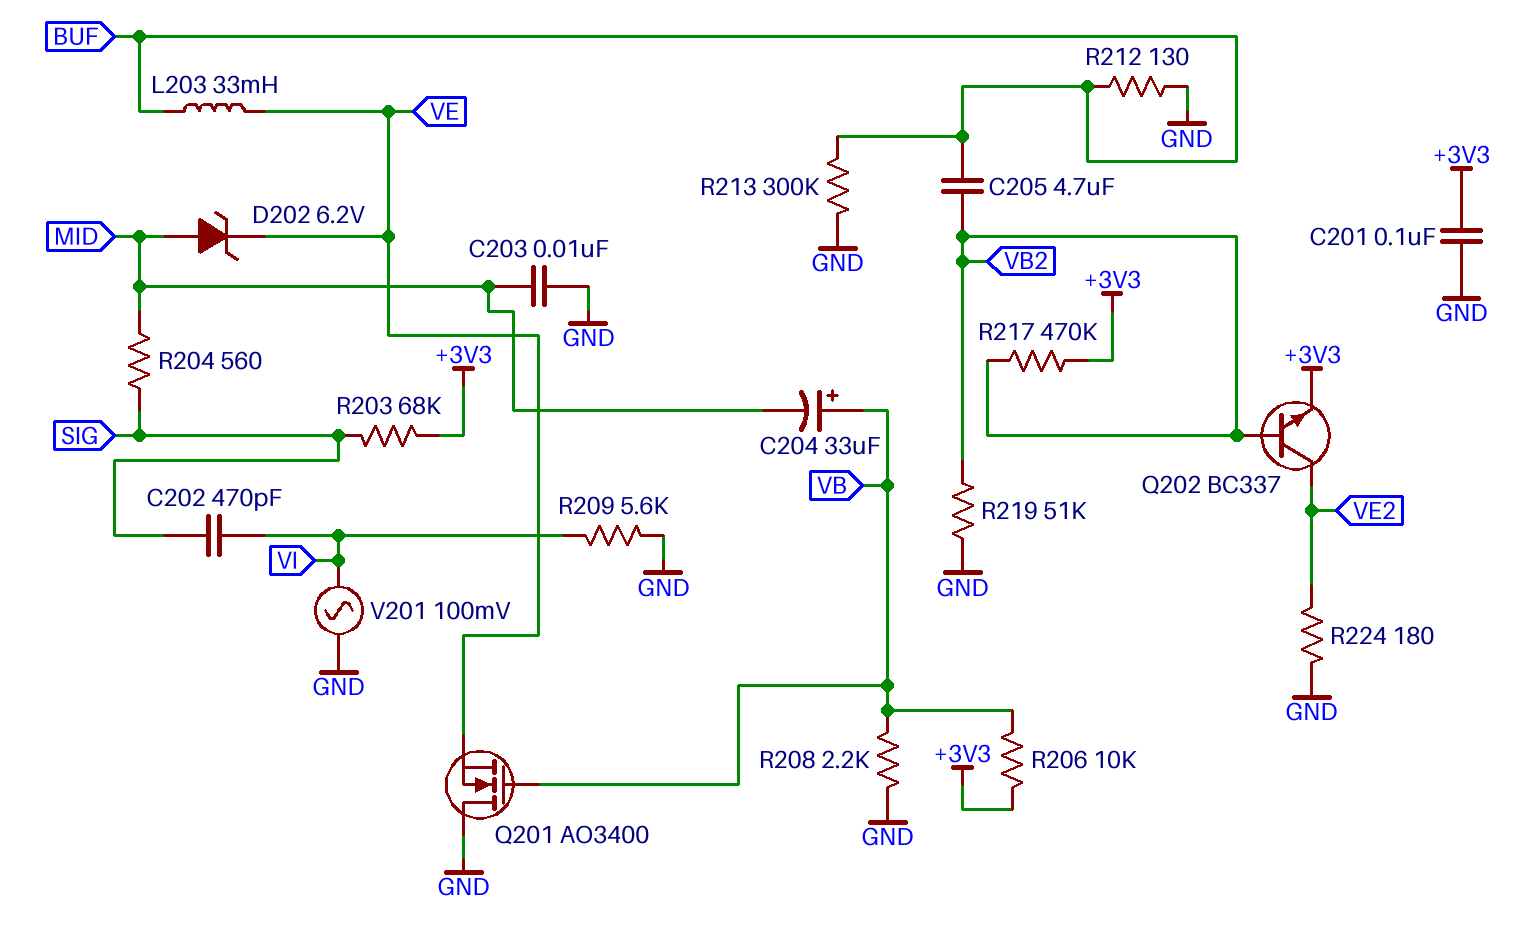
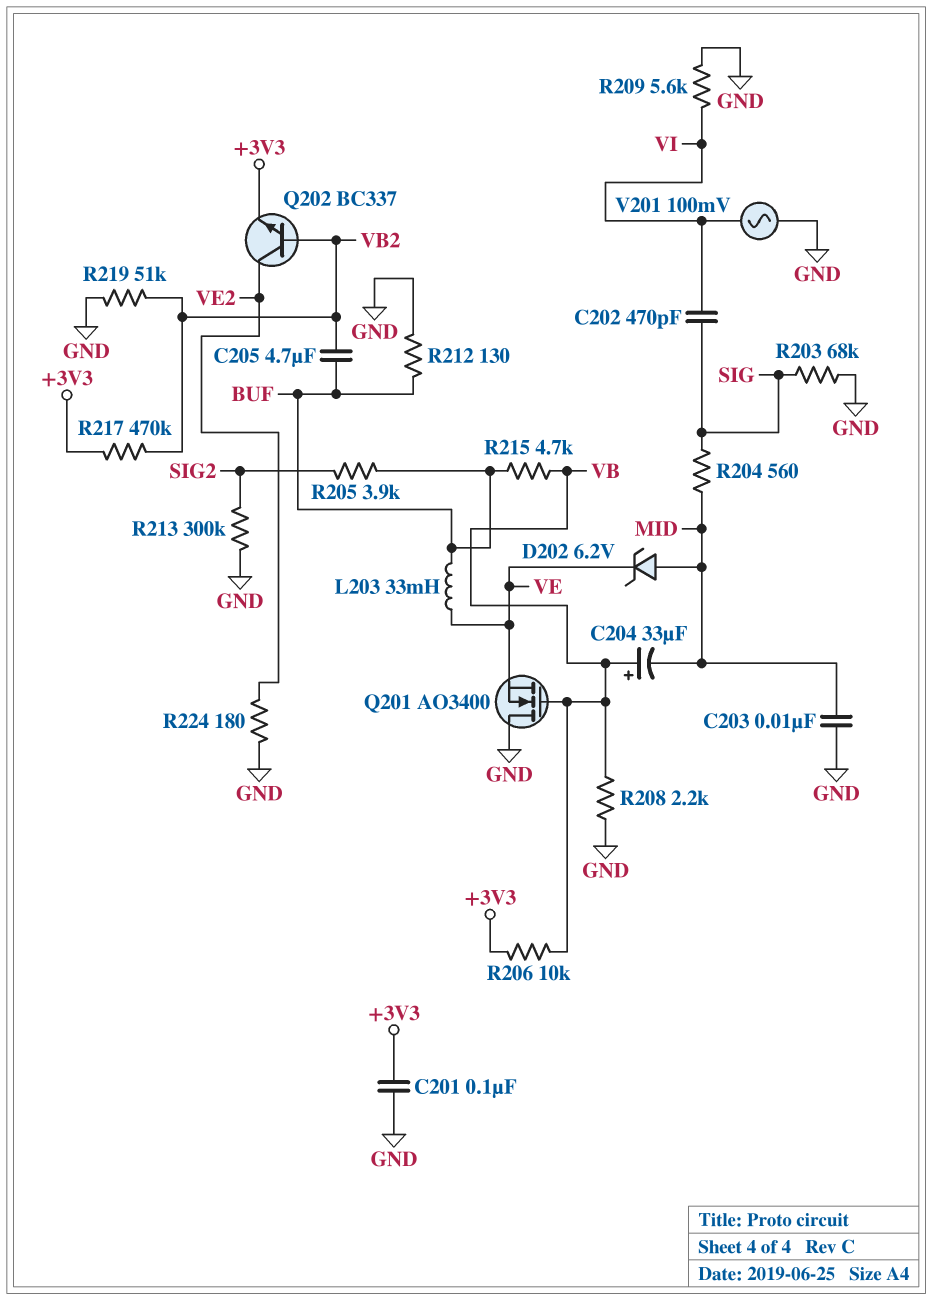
R203: 68k (+3V3, SIG) -> 68k (GND, SIG)
R205: none -> 3.9k (BUF, SIG2)
R213: 300k (BUF, GND) -> 300k (GND, SIG2)
R215: none -> 4.7k (BUF, VB)

